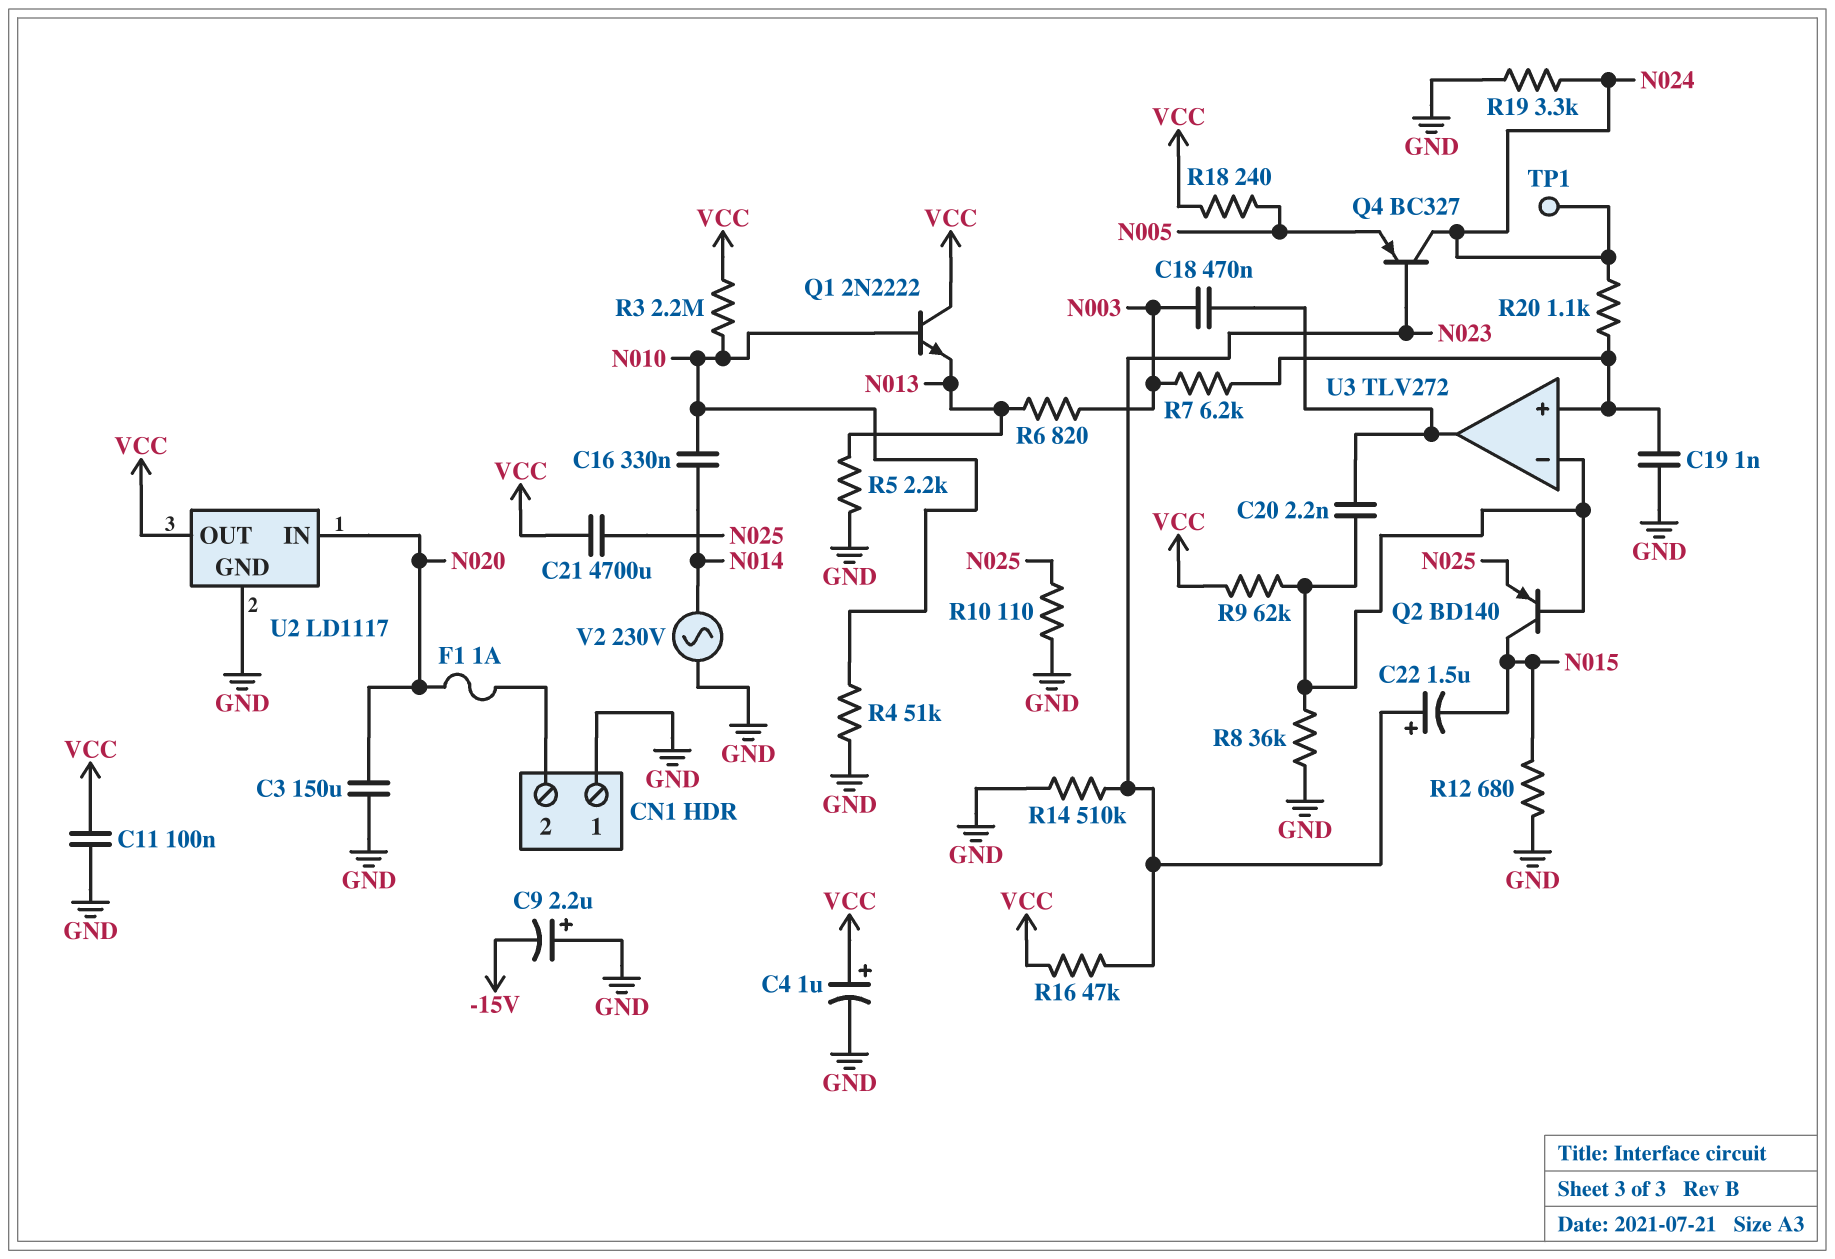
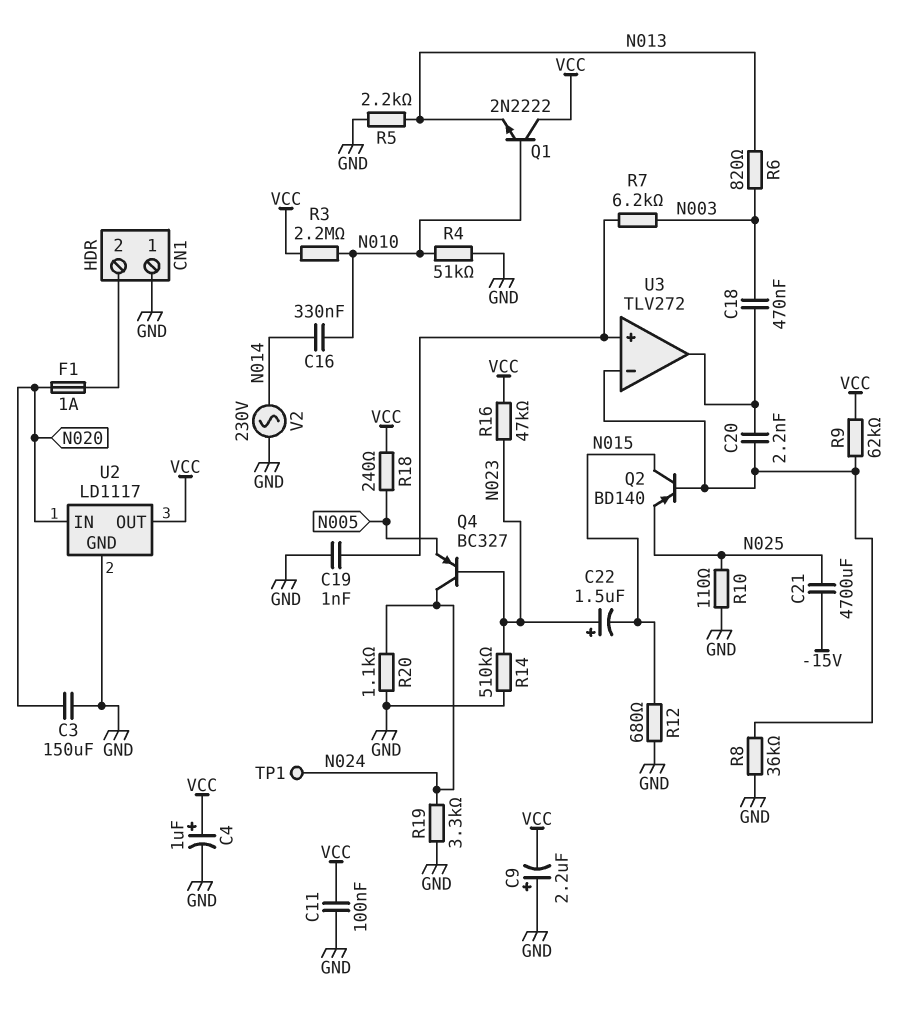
C9: 2.2uF (plus GND, minus -15V) -> 2.2uF (plus GND, minus VCC)
C21: 4700uF (N025, VCC) -> 4700uF (-15V, N025)
R20: 1.1k (N024, U3/in+) -> 1.1k (GND, N024)

